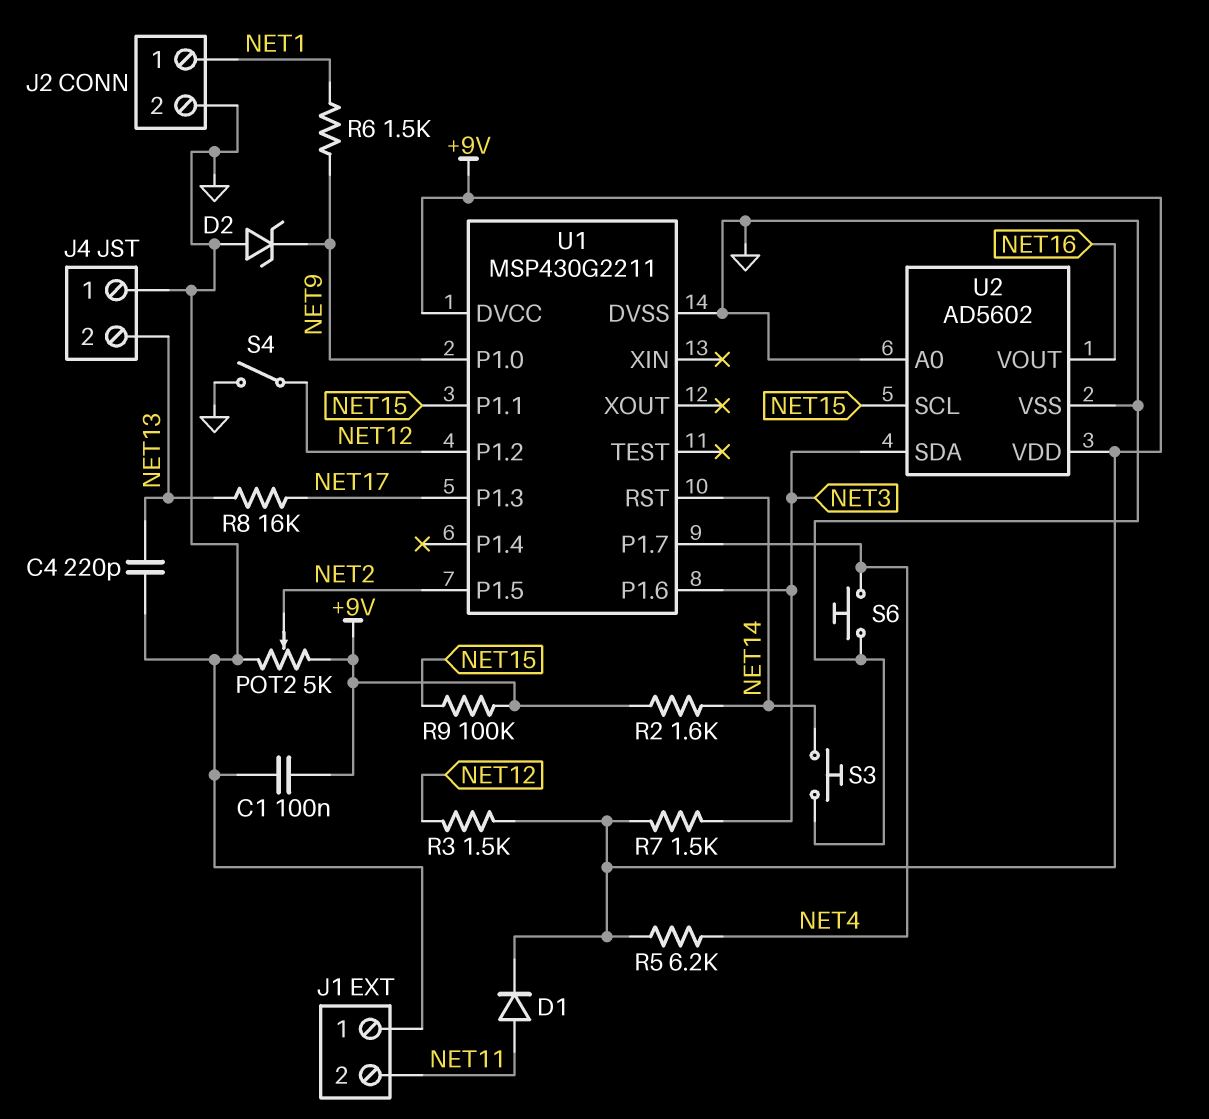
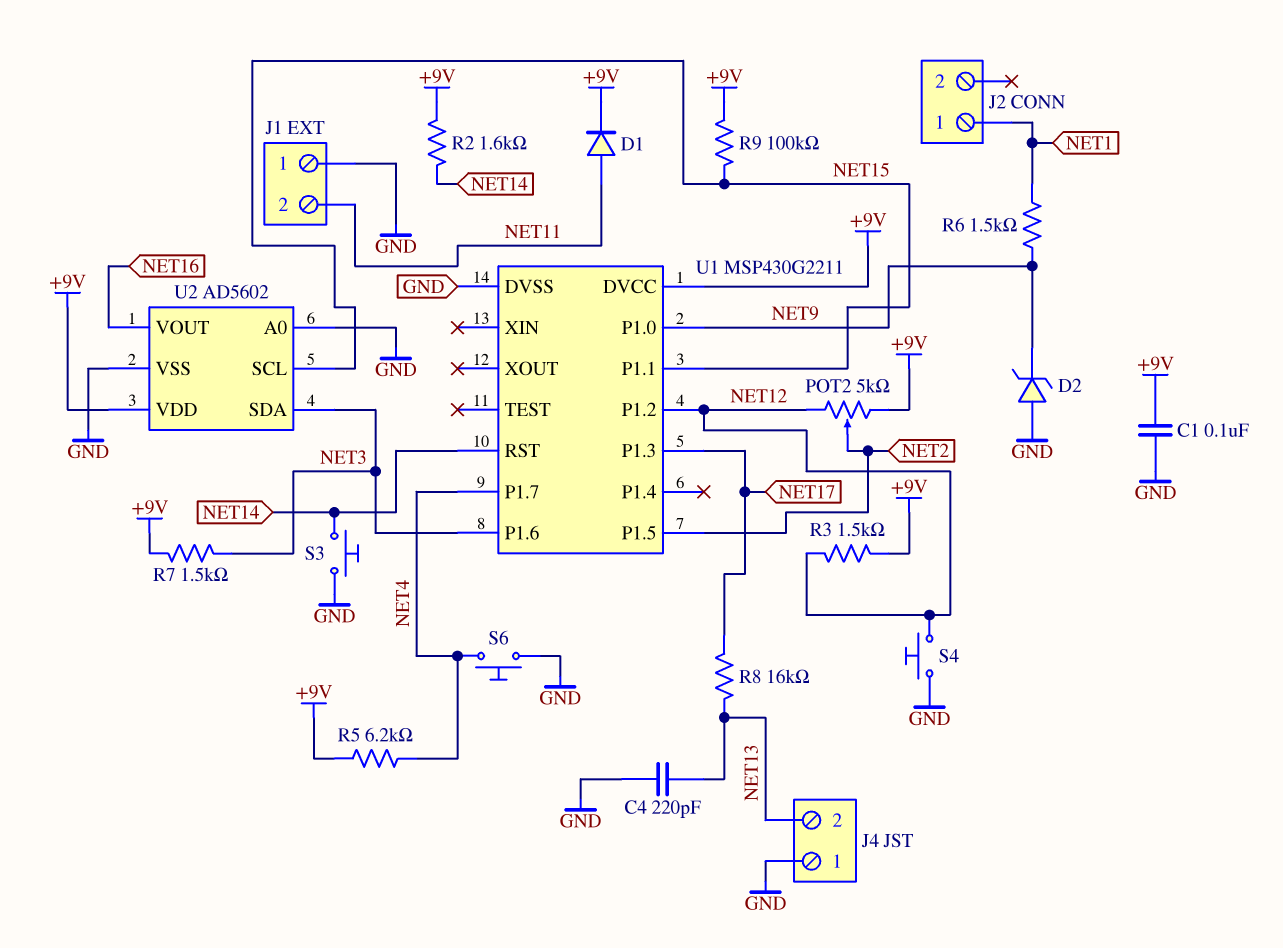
J2 pin 2: GND -> none
POT2: 5k (+9V, GND, wiper NET2) -> 5k (+9V, NET12, wiper NET2)
S4: switch (GND, NET12) -> button (GND, NET12)

